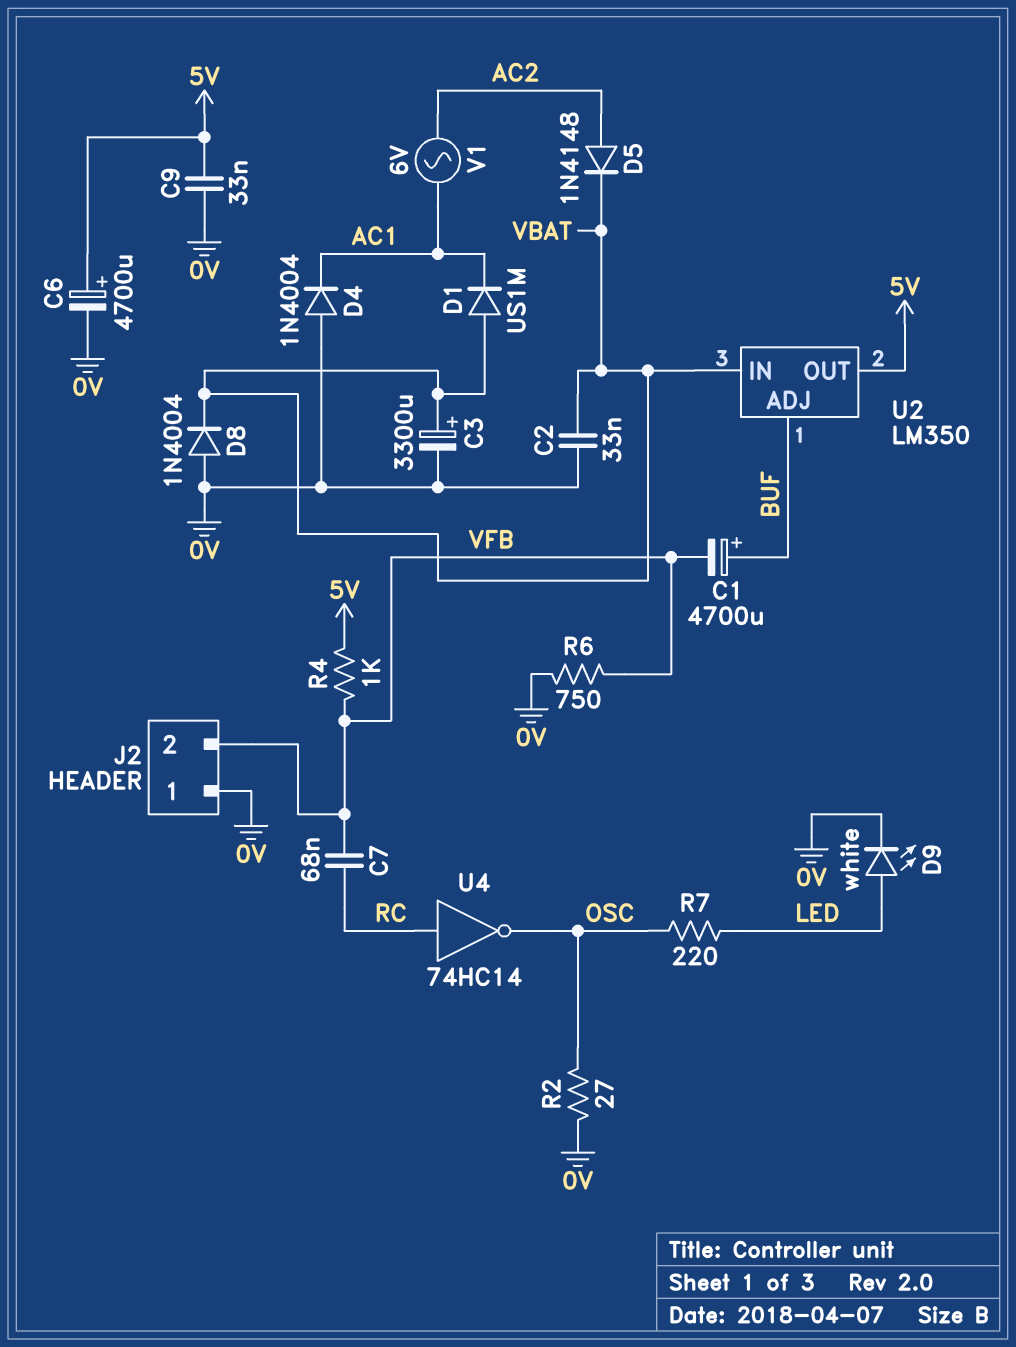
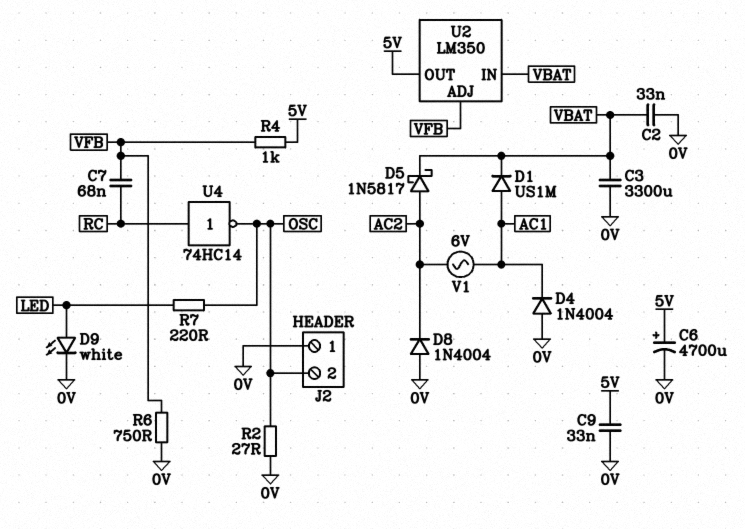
C1: 4700uF (plus BUF, minus VFB) -> none
C3: 3300uF (plus VBAT, minus 0V) -> 3300uF (0V, VBAT)
D1: diode US1M (A VBAT, K AC1) -> diode US1M (A AC1, K VBAT)
D5: diode 1N4148 (A AC2, K VBAT) -> schottky 1N5817 (A AC2, K VBAT)
D8: diode 1N4004 (A 0V, K VBAT) -> diode 1N4004 (A 0V, K AC2)
J2 pin 2: VFB -> OSC
U2 pin ADJ: BUF -> VFB

